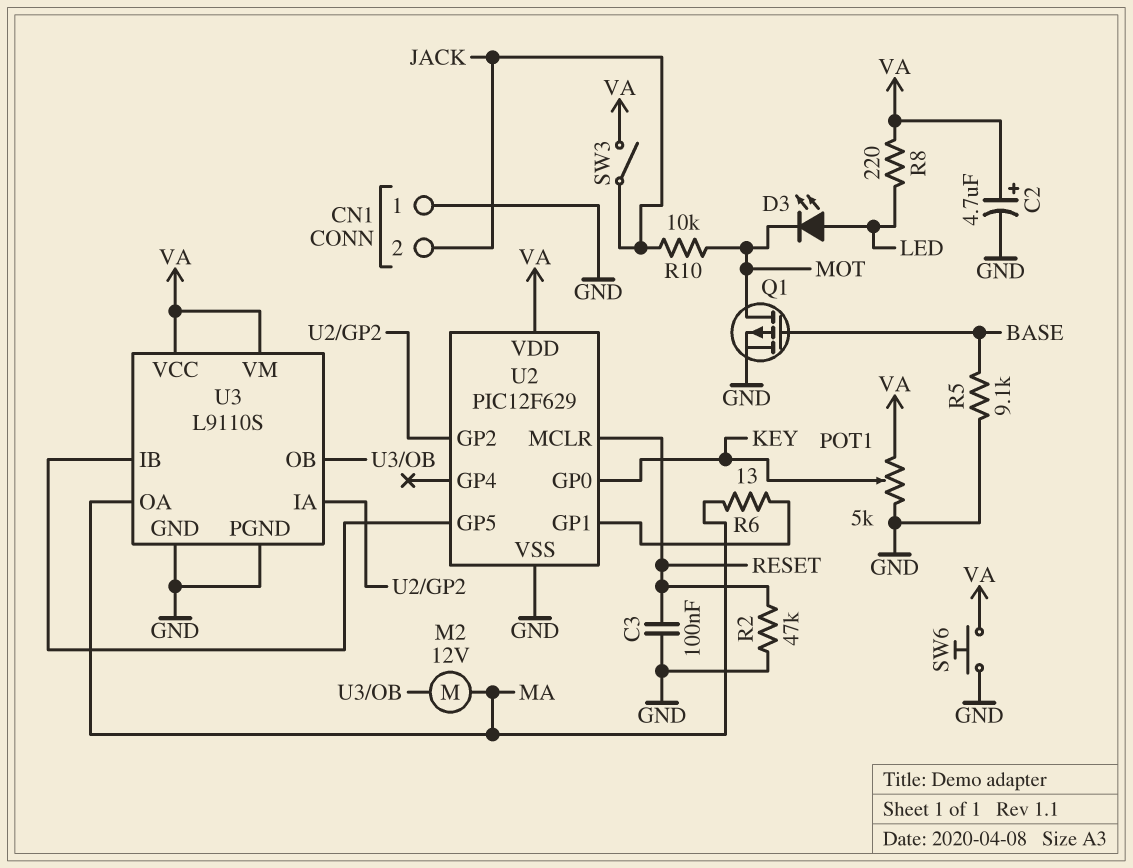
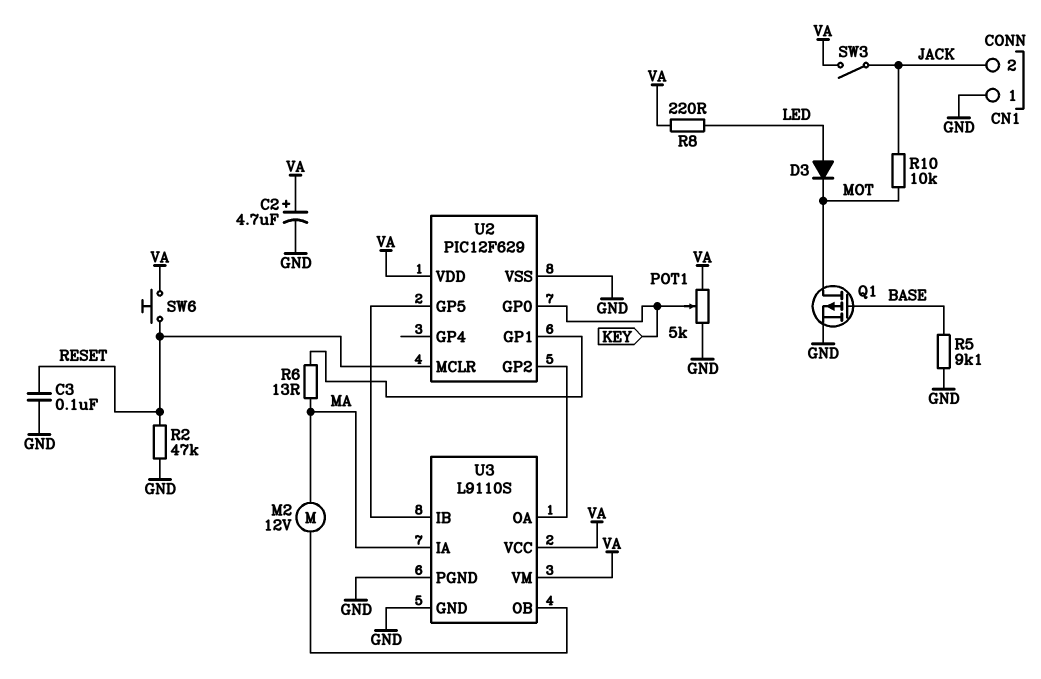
D3: LED (A LED, K MOT) -> diode (A LED, K MOT)
SW6: button (GND, VA) -> button (RESET, VA)
U3 pin IA: U2/GP2 -> MA
U3 pin OA: MA -> U2/GP2

